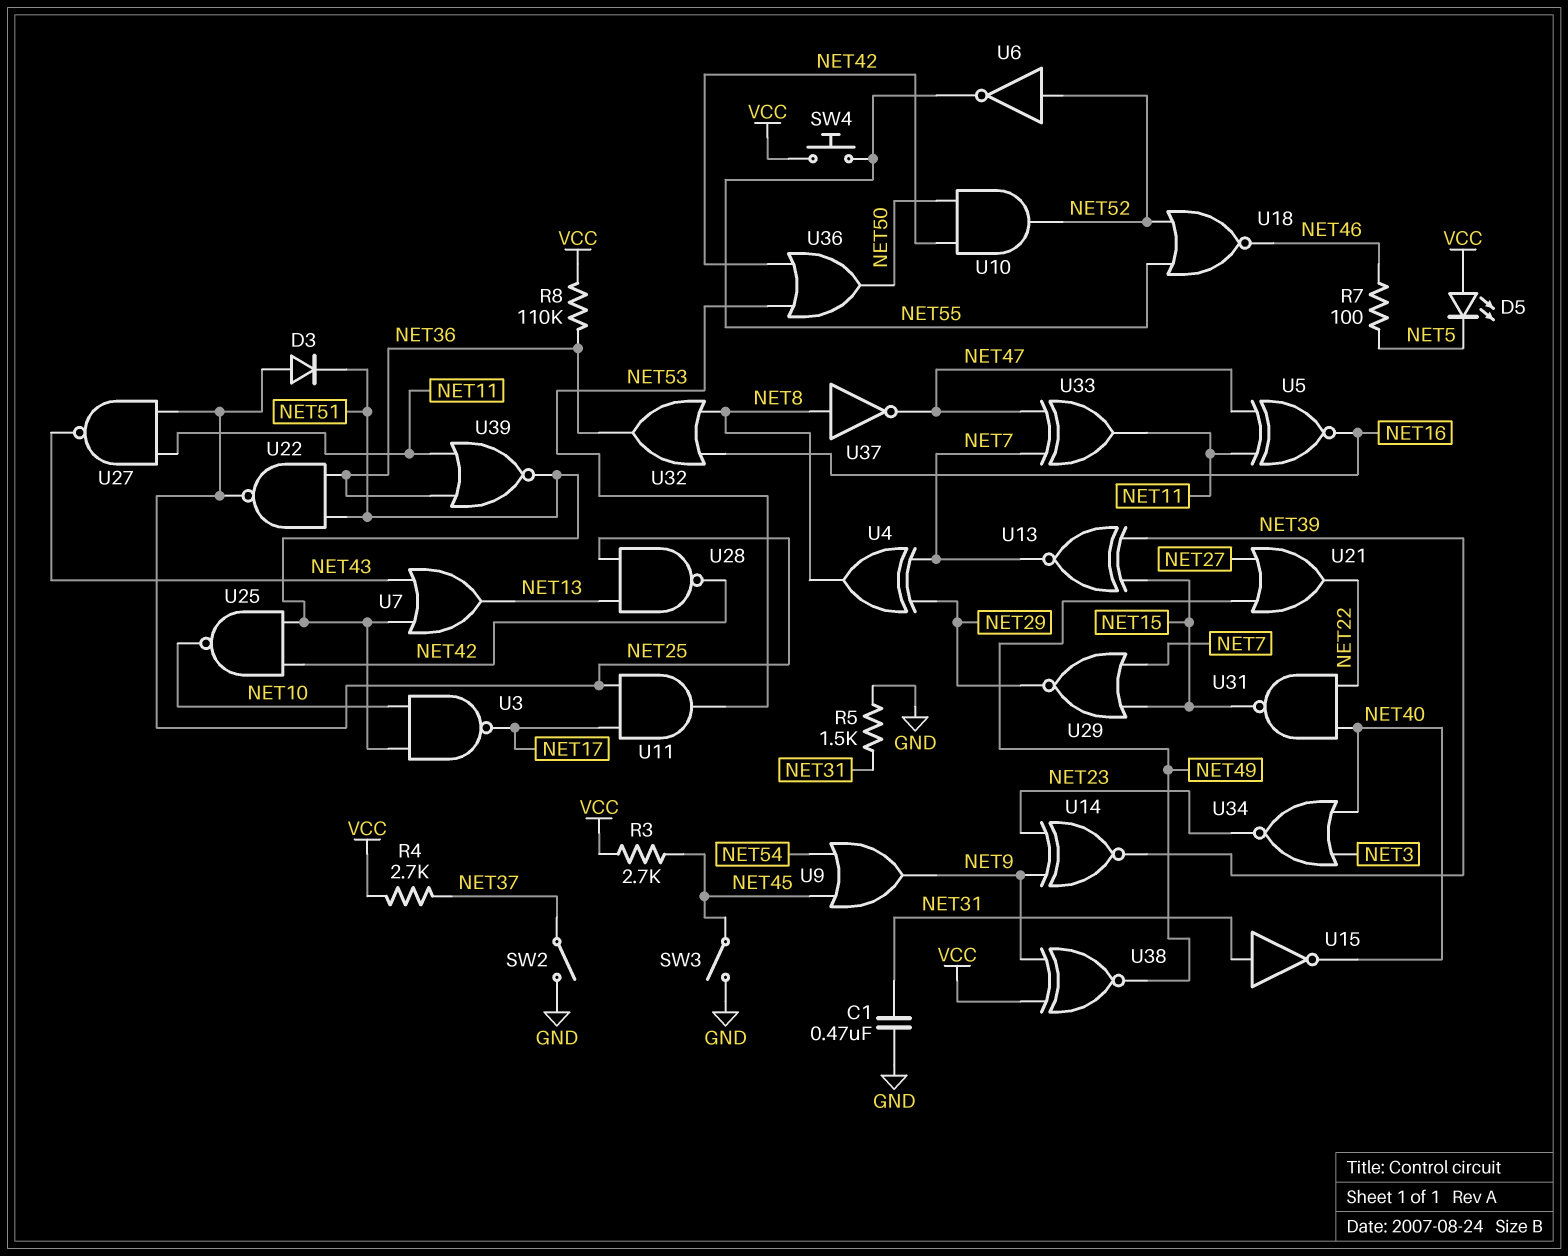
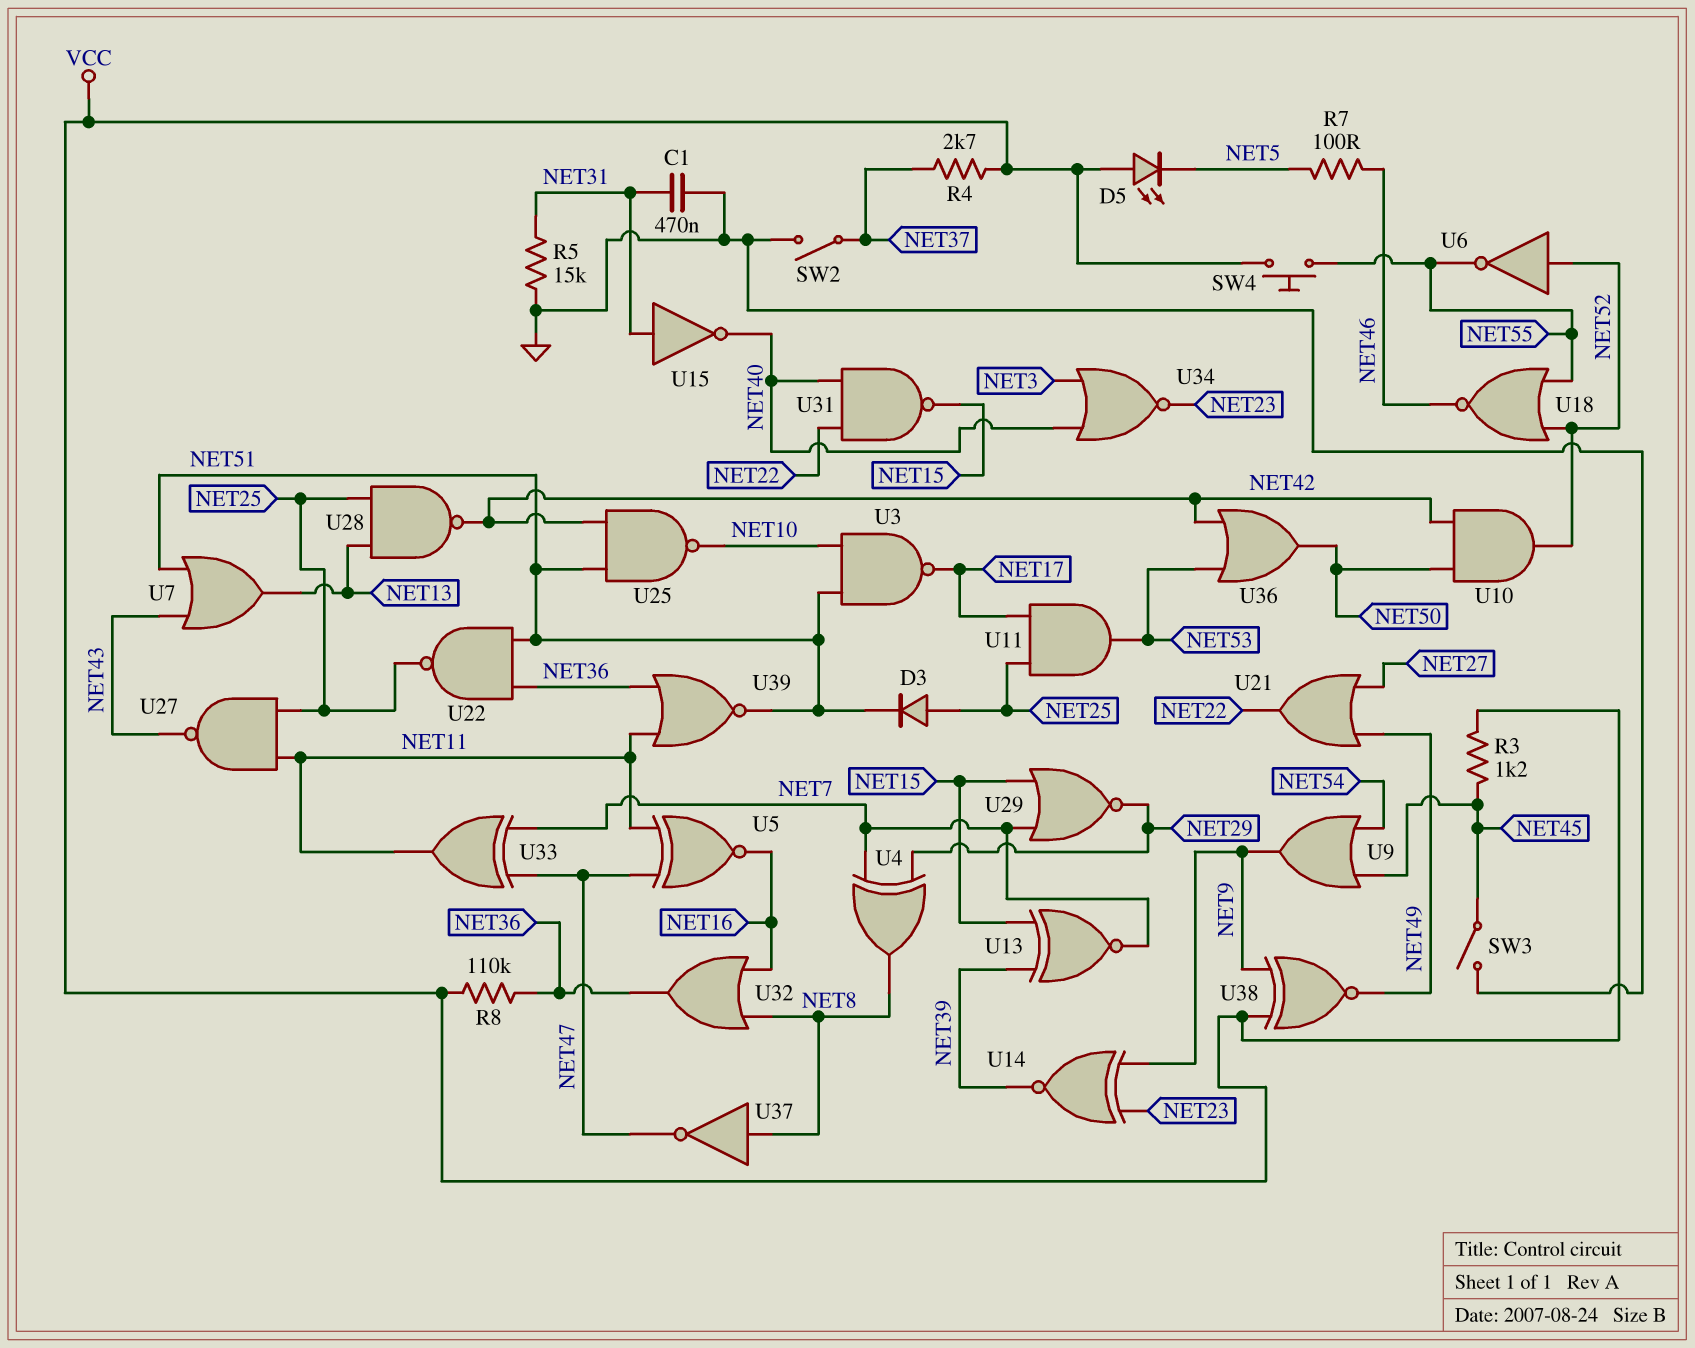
R3: 2.7k (NET45, VCC) -> 1.2k (NET45, VCC)
R5: 1.5k (GND, NET31) -> 15k (GND, NET31)

